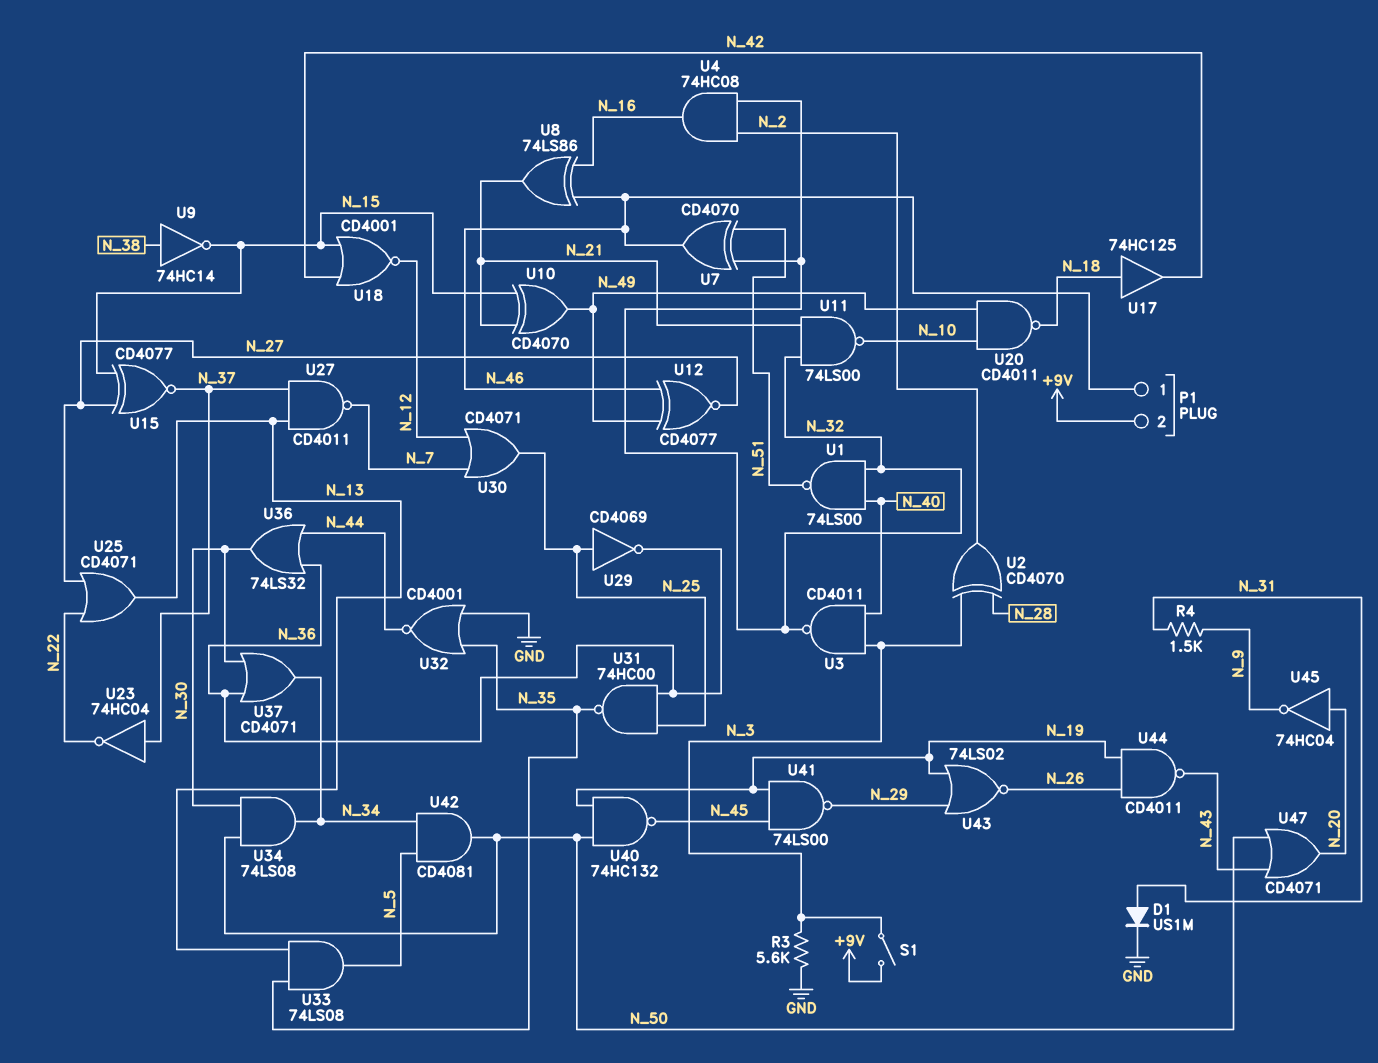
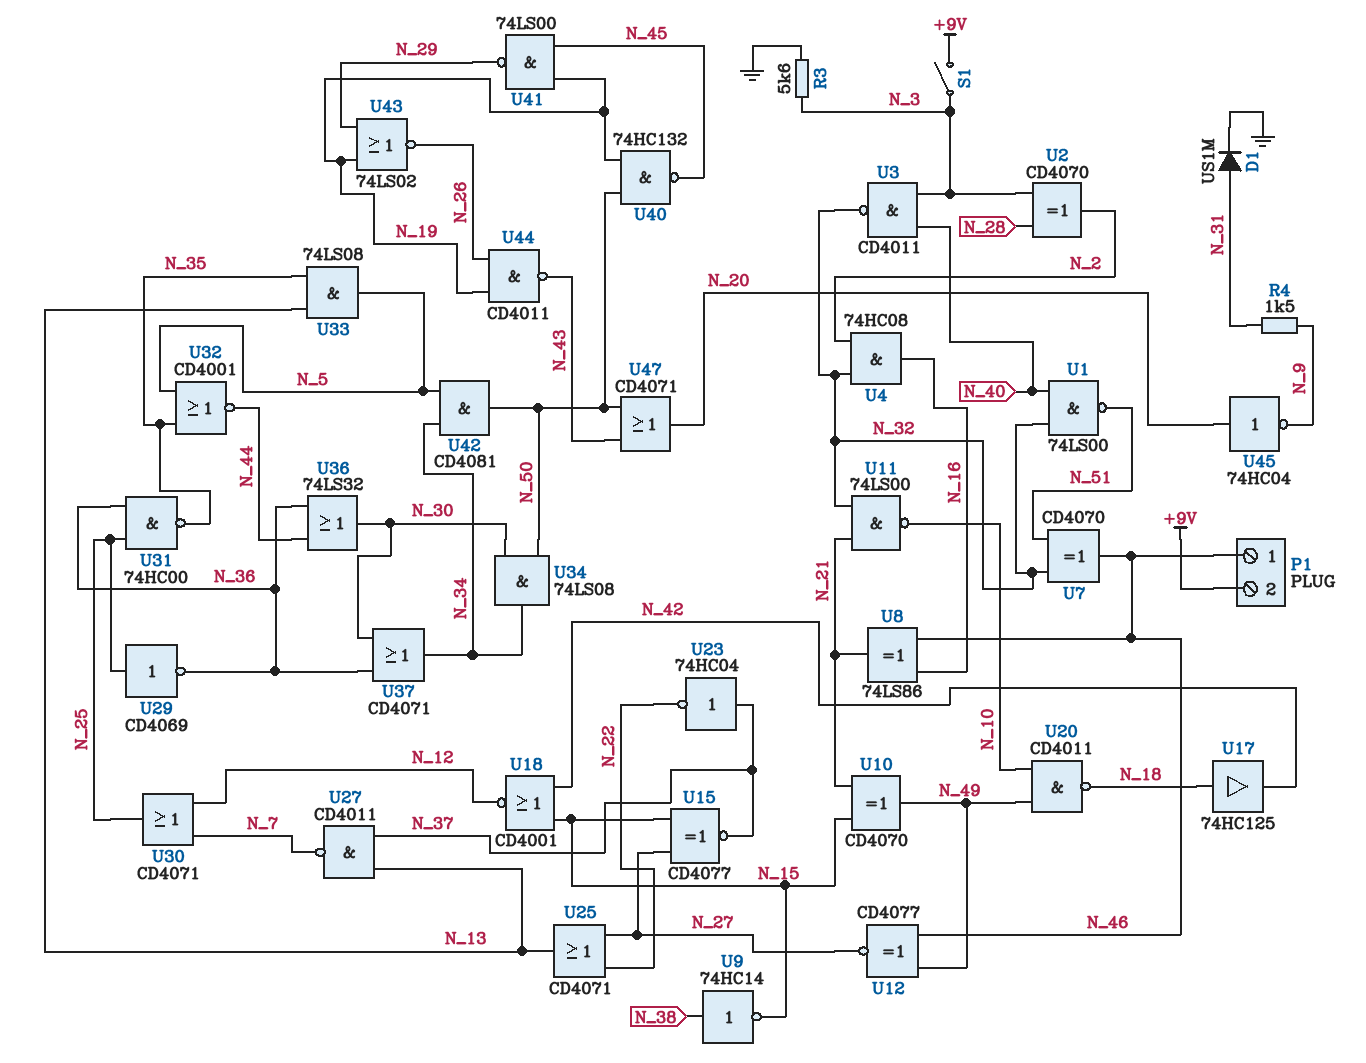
U32: NOR CD4001 (in GND, in N_35, out N_44) -> NOR CD4001 (in N_5, in N_35, out N_44)

